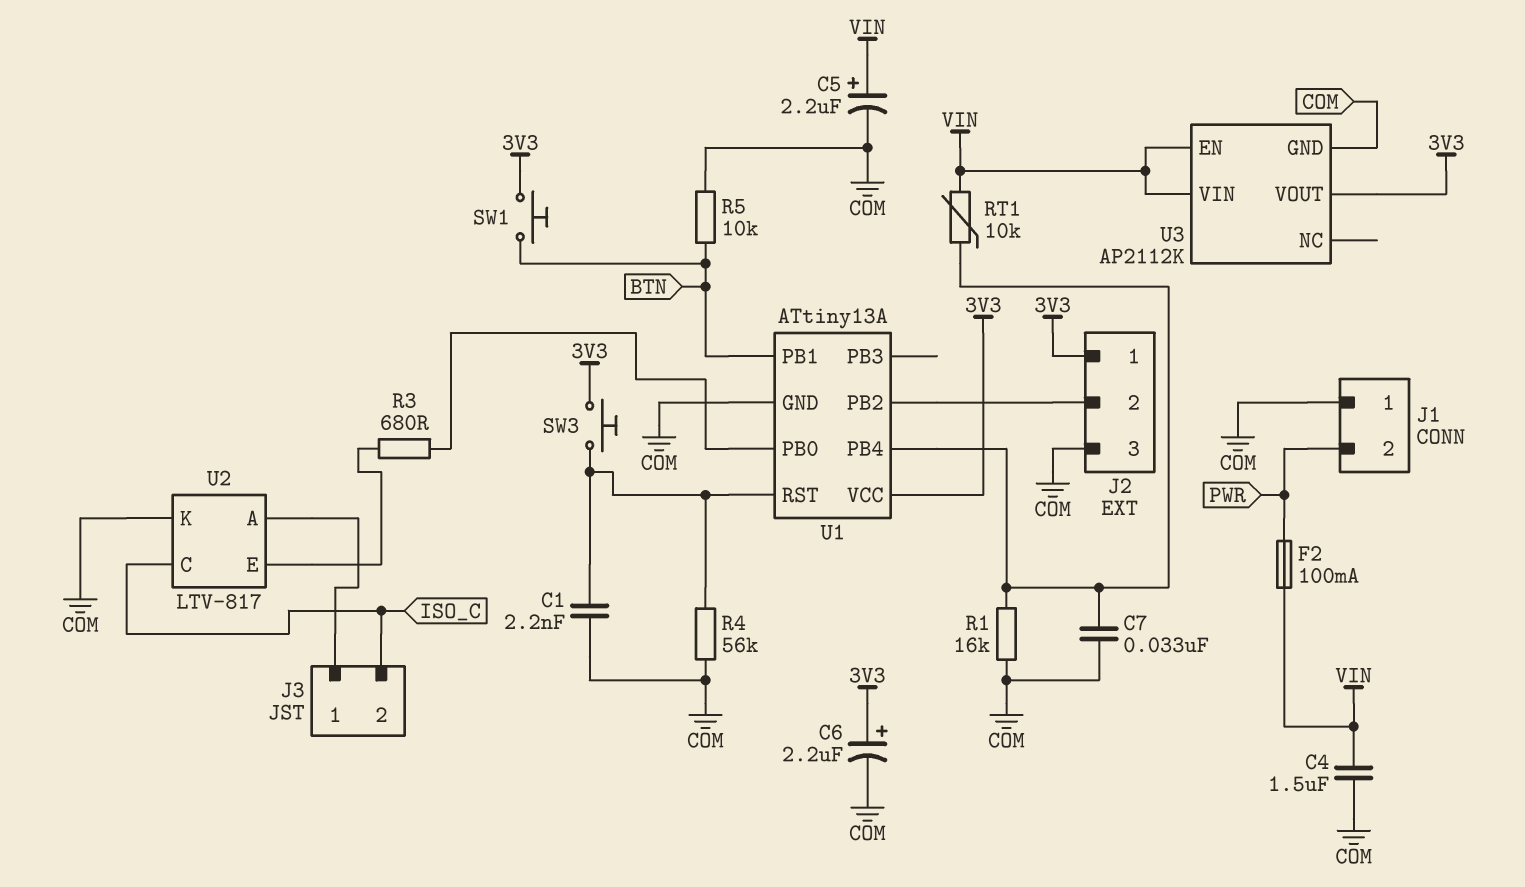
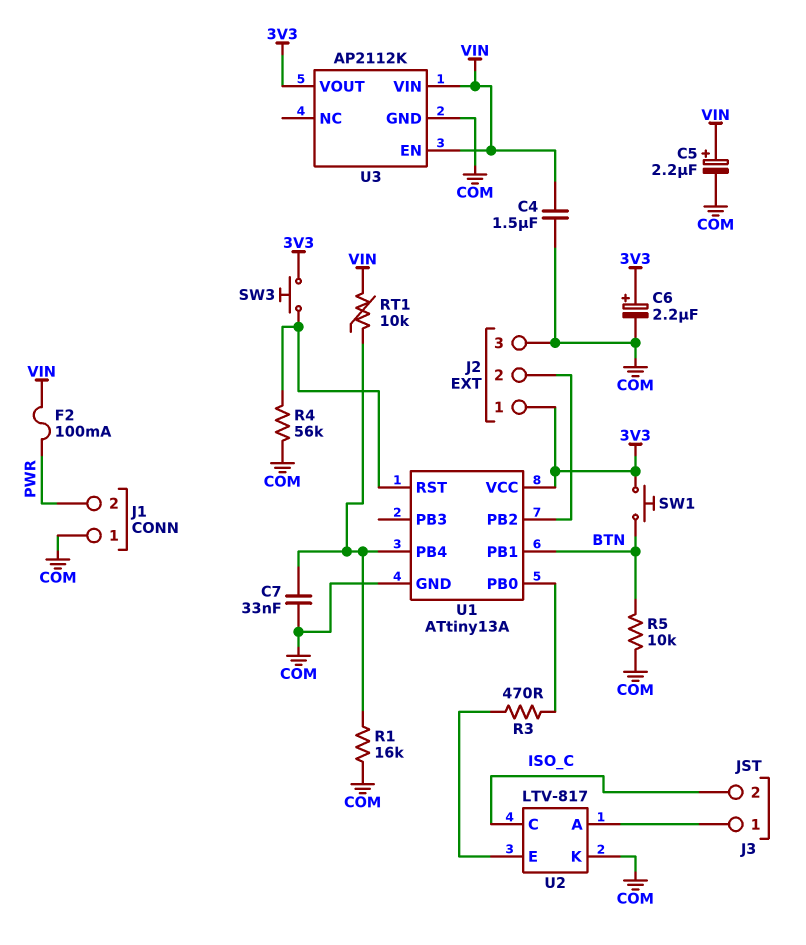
C1: 2.2nF (COM, U1/RST) -> none
R3: 680 (U1/PB0, U2/E) -> 470 (U1/PB0, U2/E)

